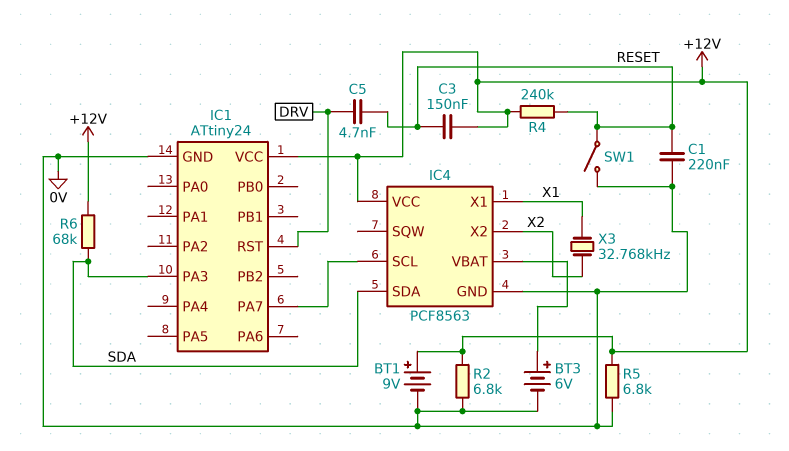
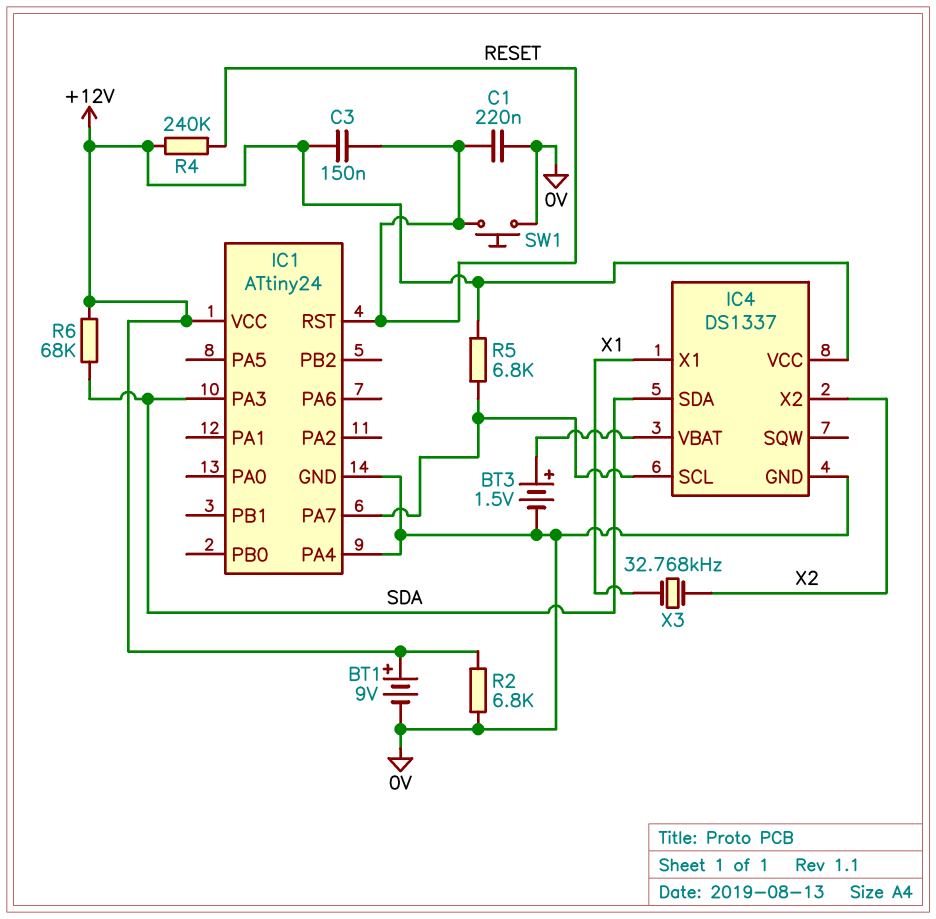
BT3: 6V (plus IC4/VBAT, minus 0V) -> 1.5V (plus IC4/VBAT, minus 0V)
C5: 4.7nF (DRV, RESET) -> none
IC1 pin PA4: none -> 0V
IC1 pin RST: DRV -> RESET
IC4: PCF8563 -> DS1337
R5: 6.8k (+12V, 0V) -> 6.8k (+12V, IC1/PA7)
SW1: switch (0V, RESET) -> button (0V, RESET)

